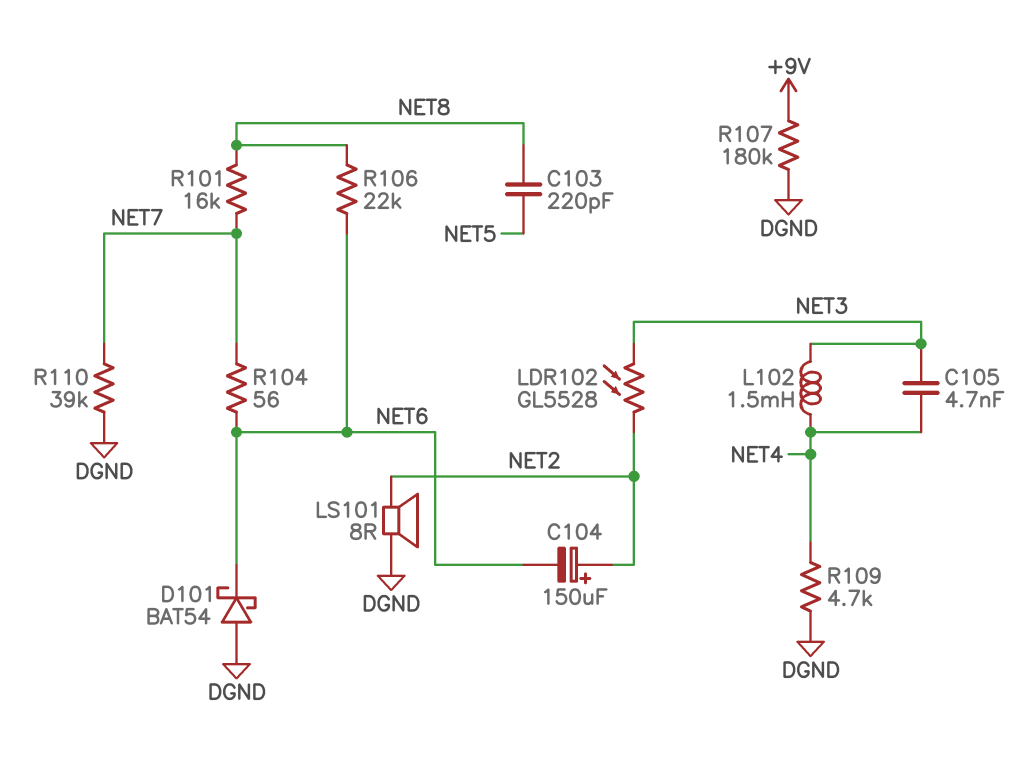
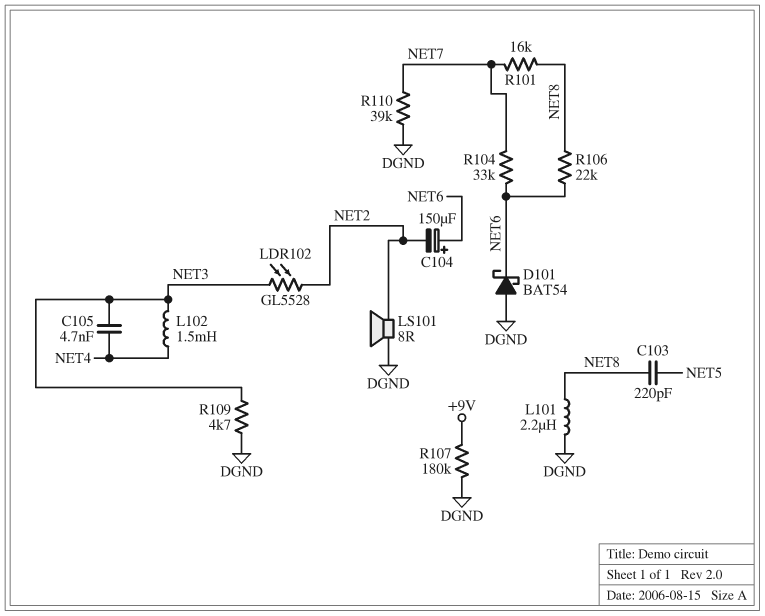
C104: 150uF (plus NET2, minus NET6) -> 150uF (plus NET6, minus NET2)
L101: none -> 2.2uH (DGND, NET8)
R104: 56 (NET6, NET7) -> 33k (NET6, NET7)
R109: 4.7k (DGND, NET4) -> 4.7k (DGND, NET3)

